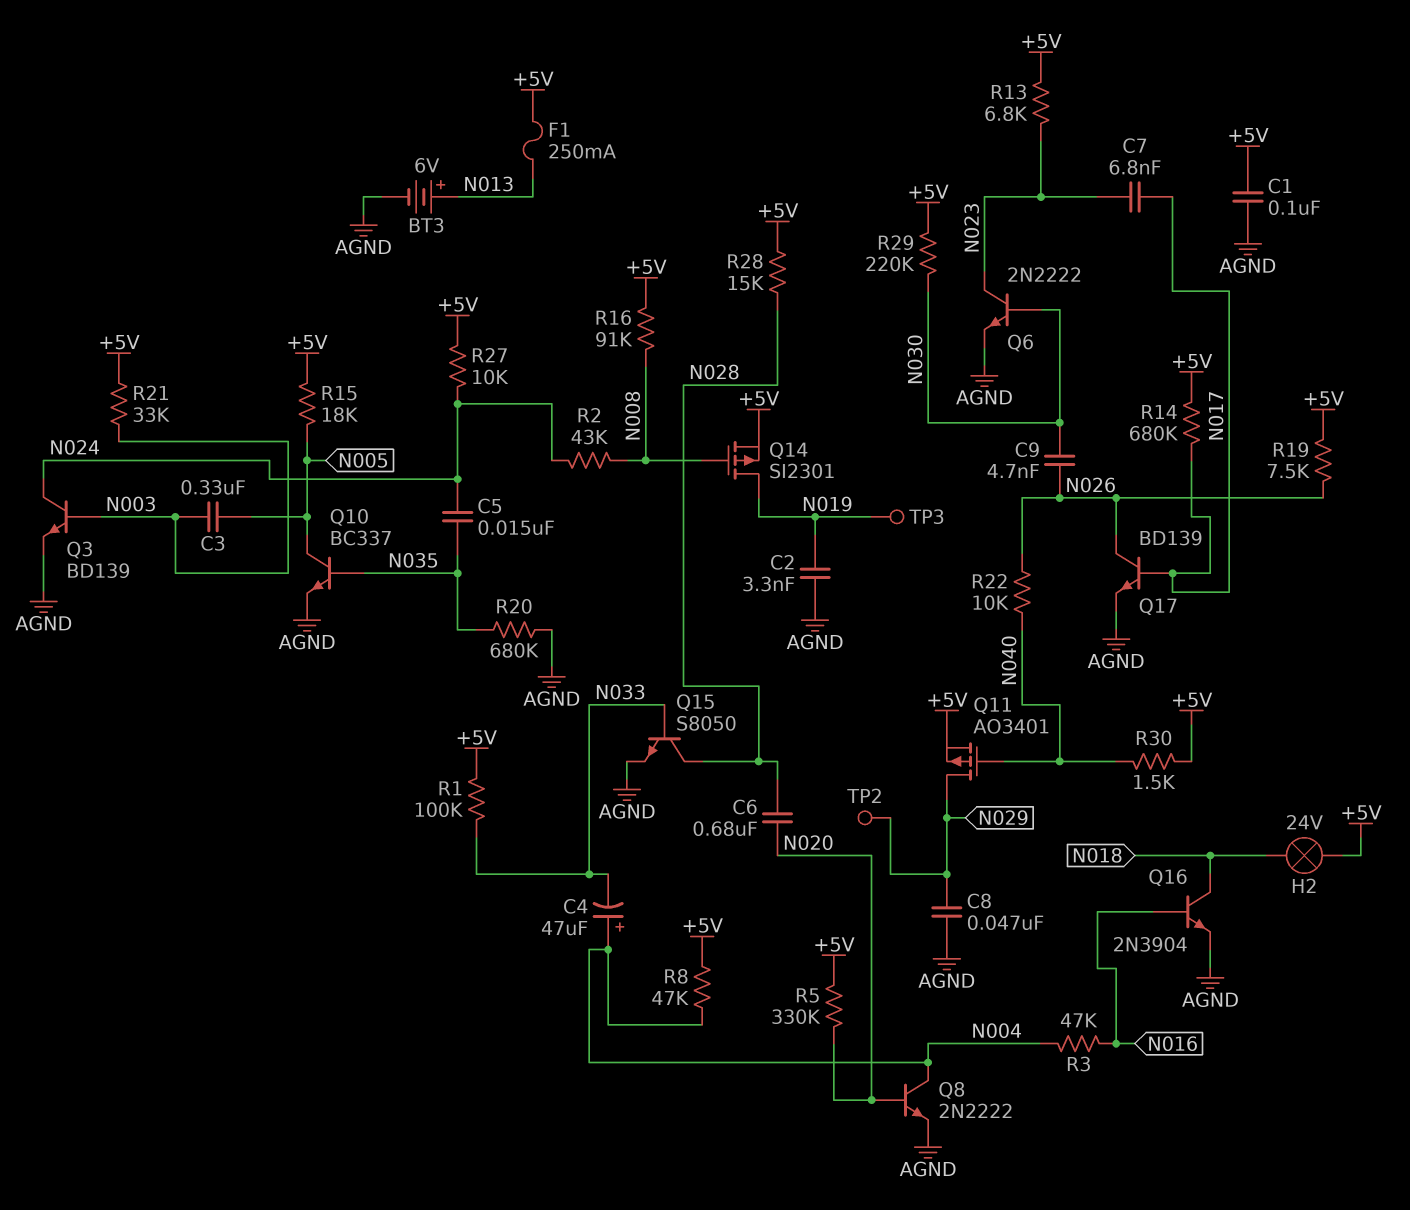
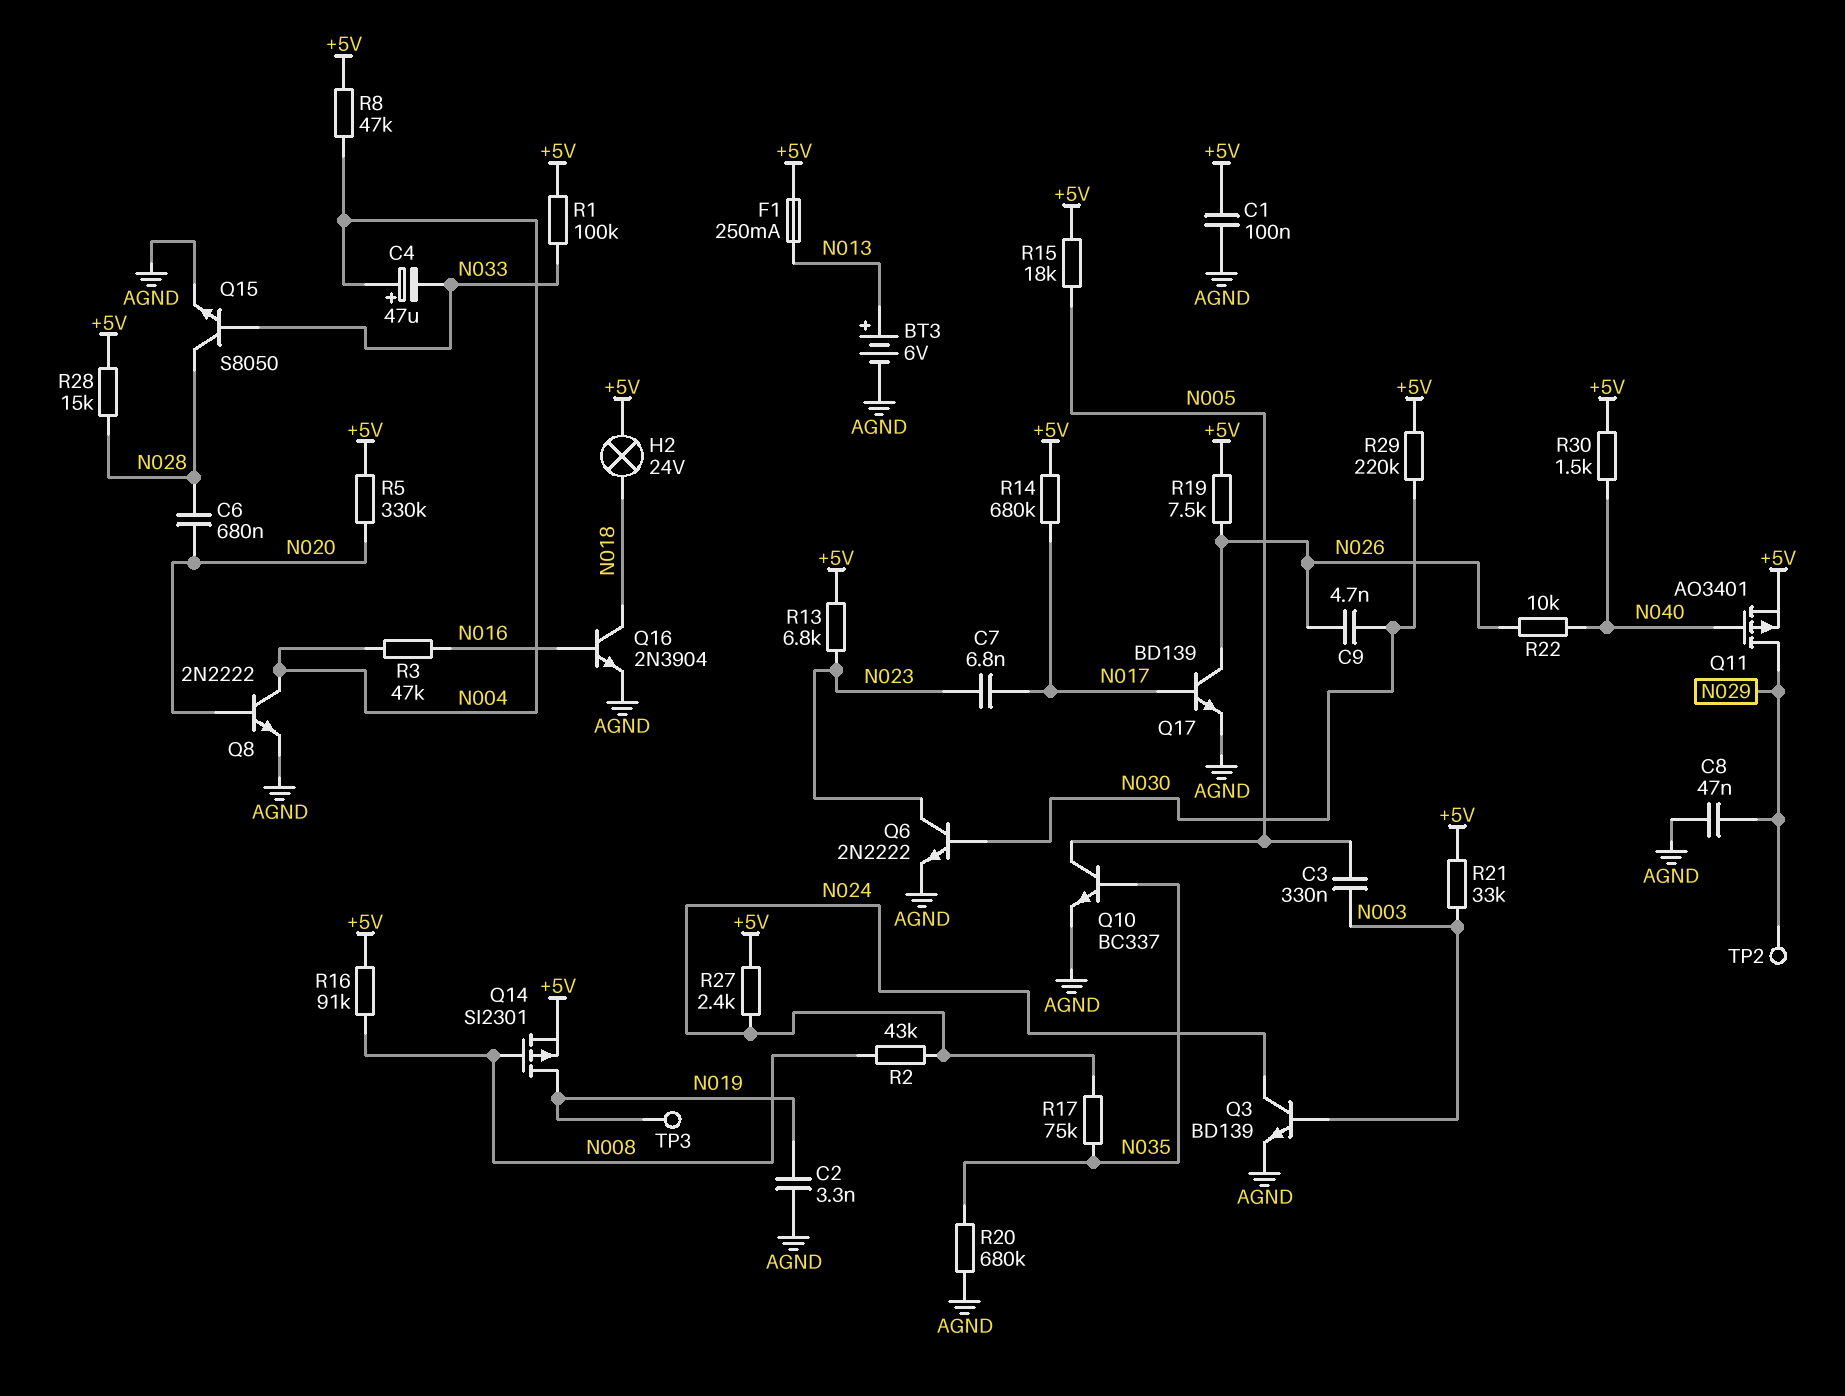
C5: 15nF (N024, N035) -> none
R17: none -> 75k (N024, N035)
R27: 10k (+5V, N024) -> 2.4k (+5V, N024)

